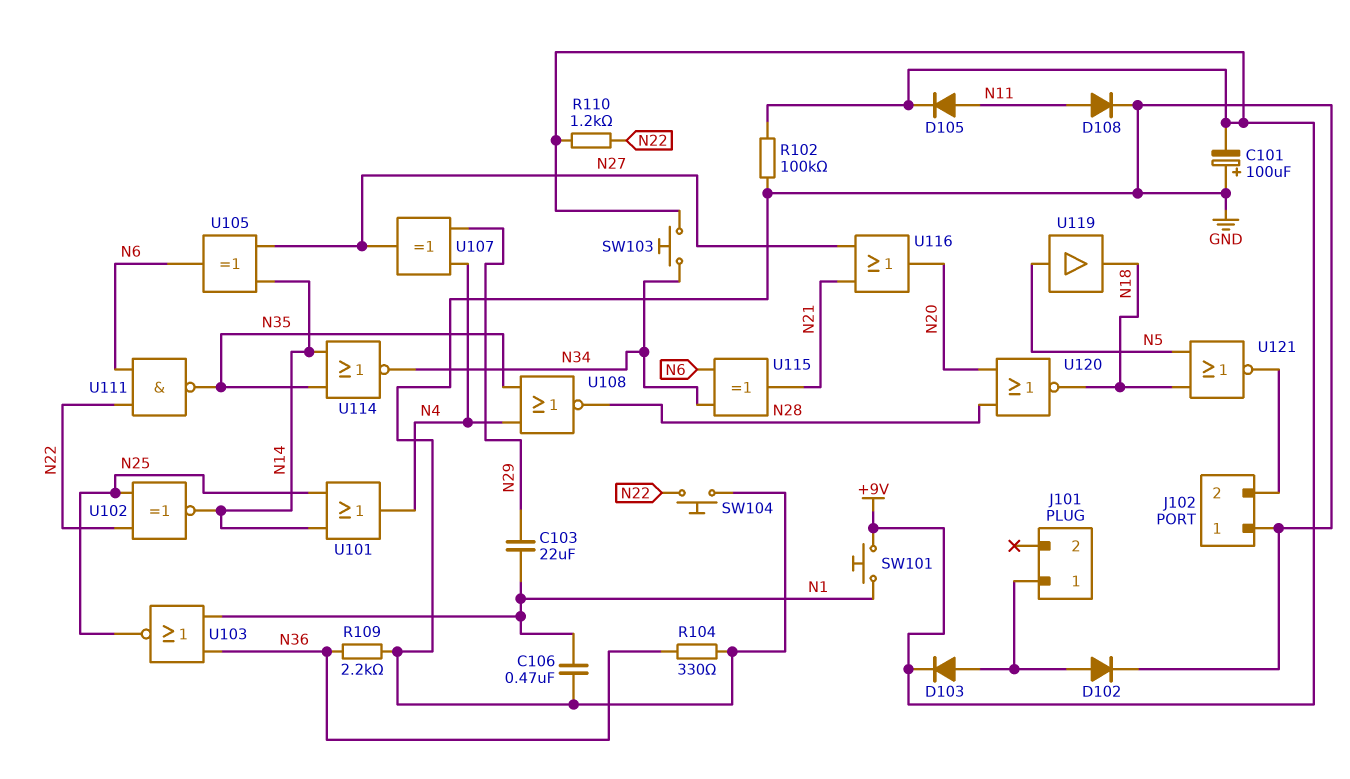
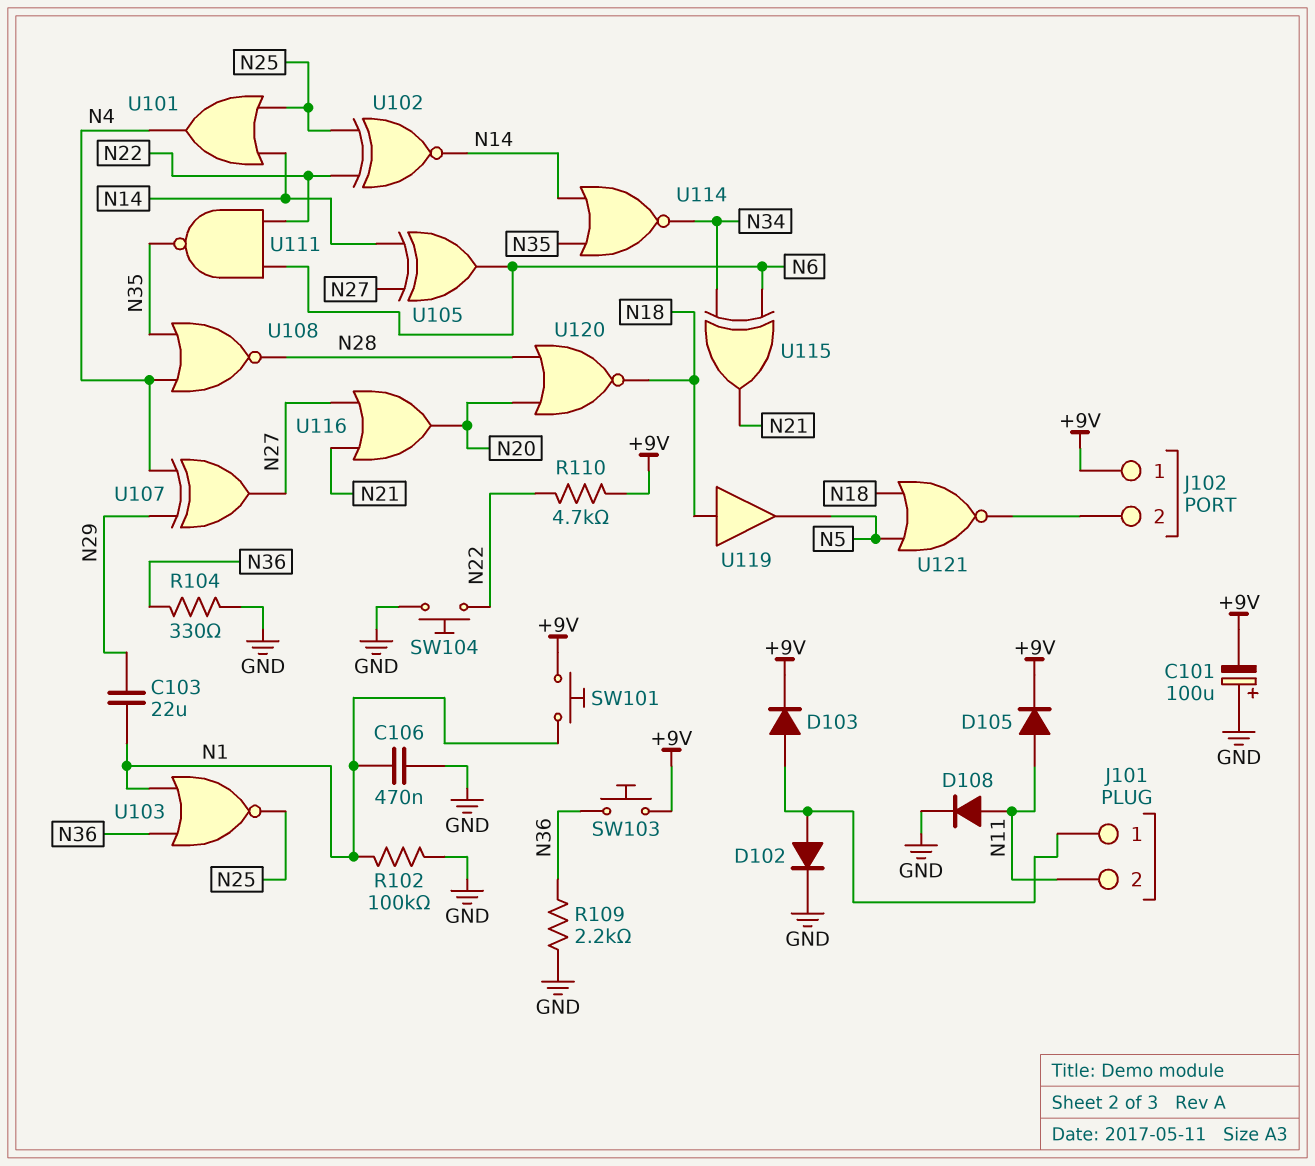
J101 pin 2: none -> N11
J102 pin 1: GND -> +9V
R102: 100k (+9V, GND) -> 100k (GND, N1)
R110: 1.2k (+9V, N22) -> 4.7k (+9V, N22)
SW103: button (+9V, N34) -> button (+9V, N36)
U119: buffer (in N5, out N18) -> buffer (in N18, out N5)

